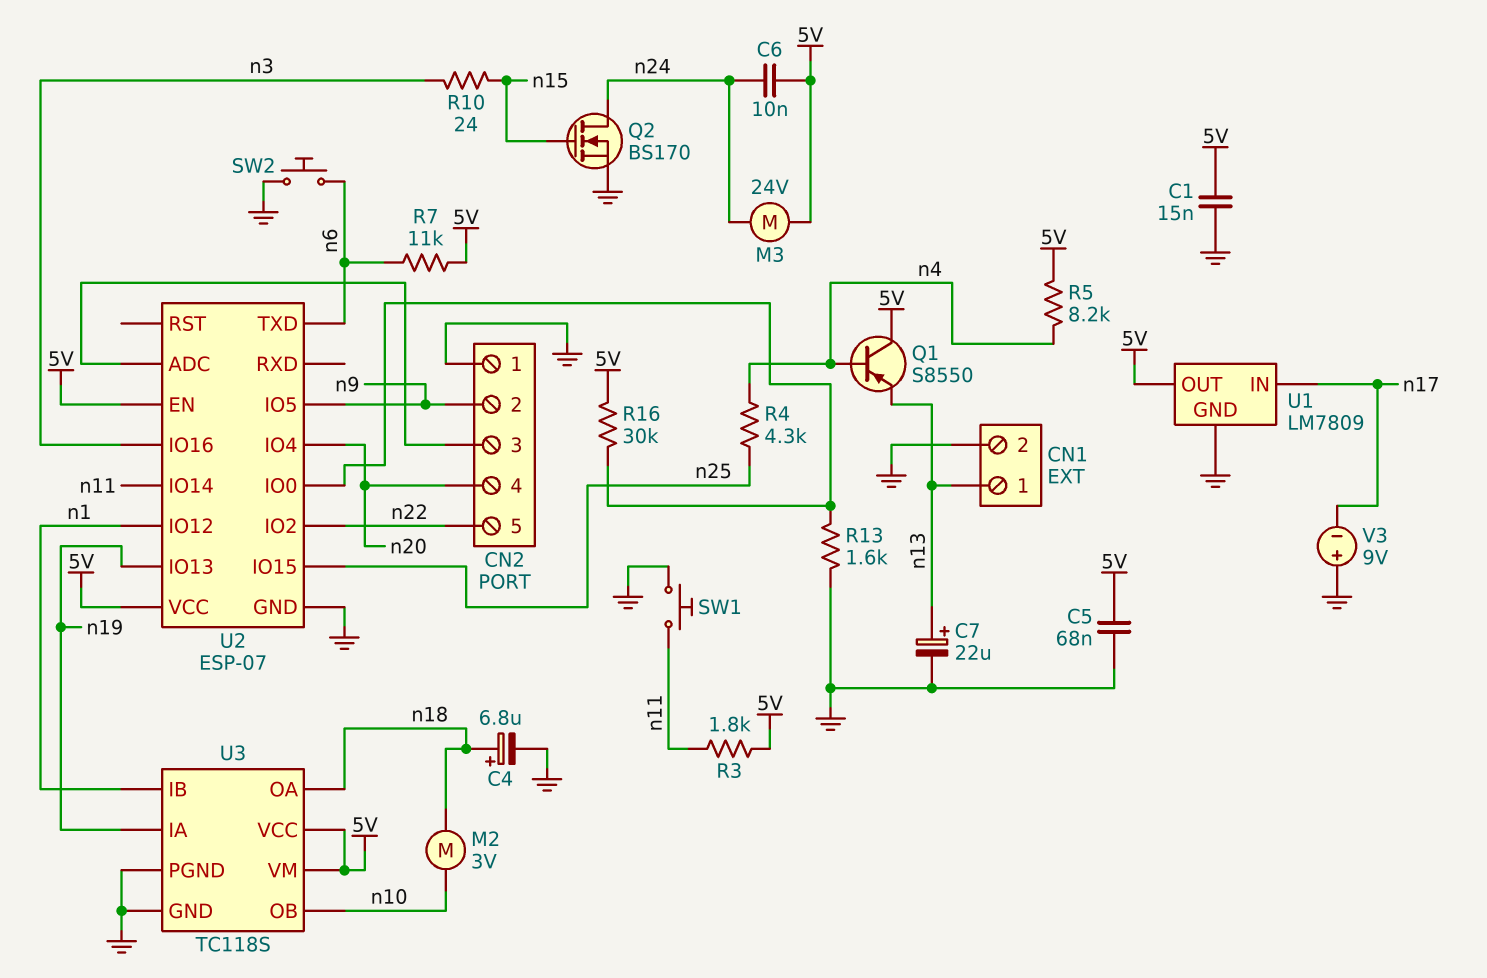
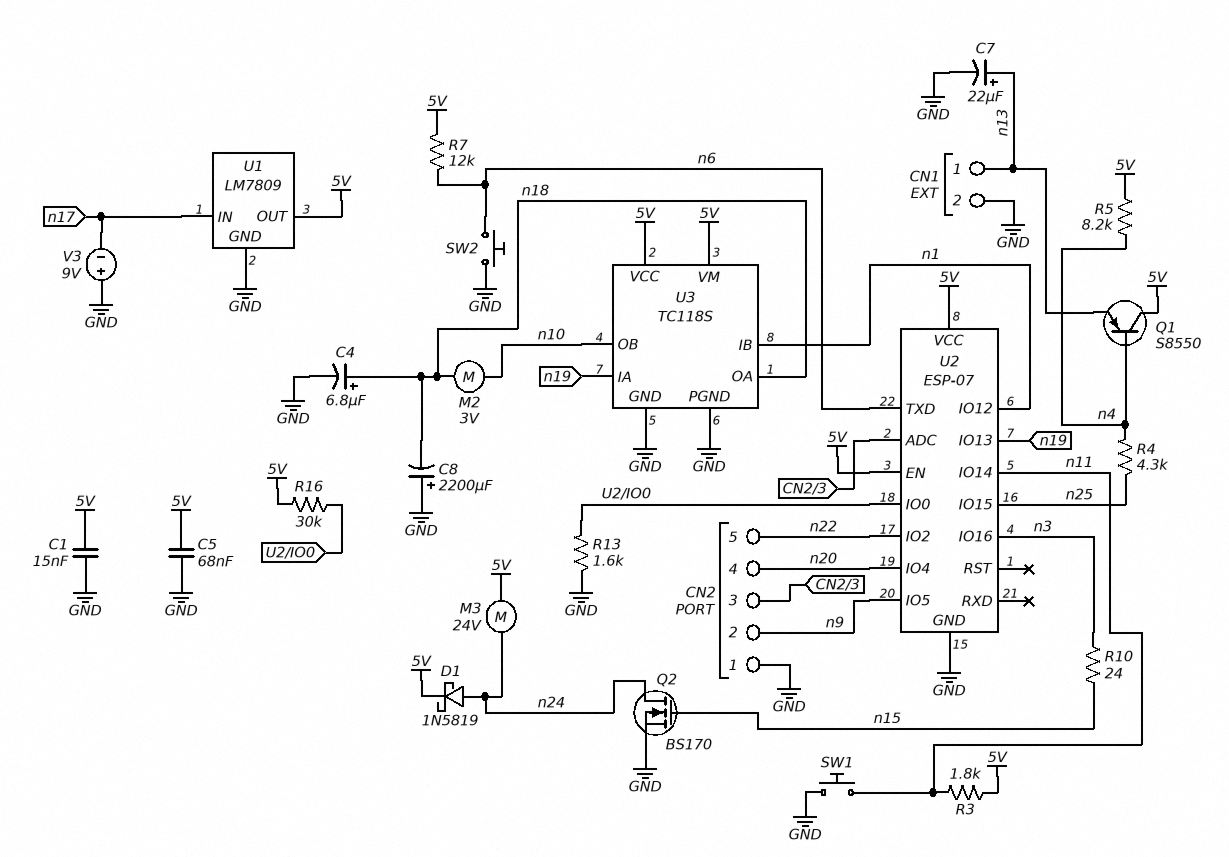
C6: 10nF (5V, n24) -> none
C8: none -> 2200uF (plus GND, minus n18)
D1: none -> schottky 1N5819 (A n24, K 5V)
R7: 11k (5V, n6) -> 12k (5V, n6)

